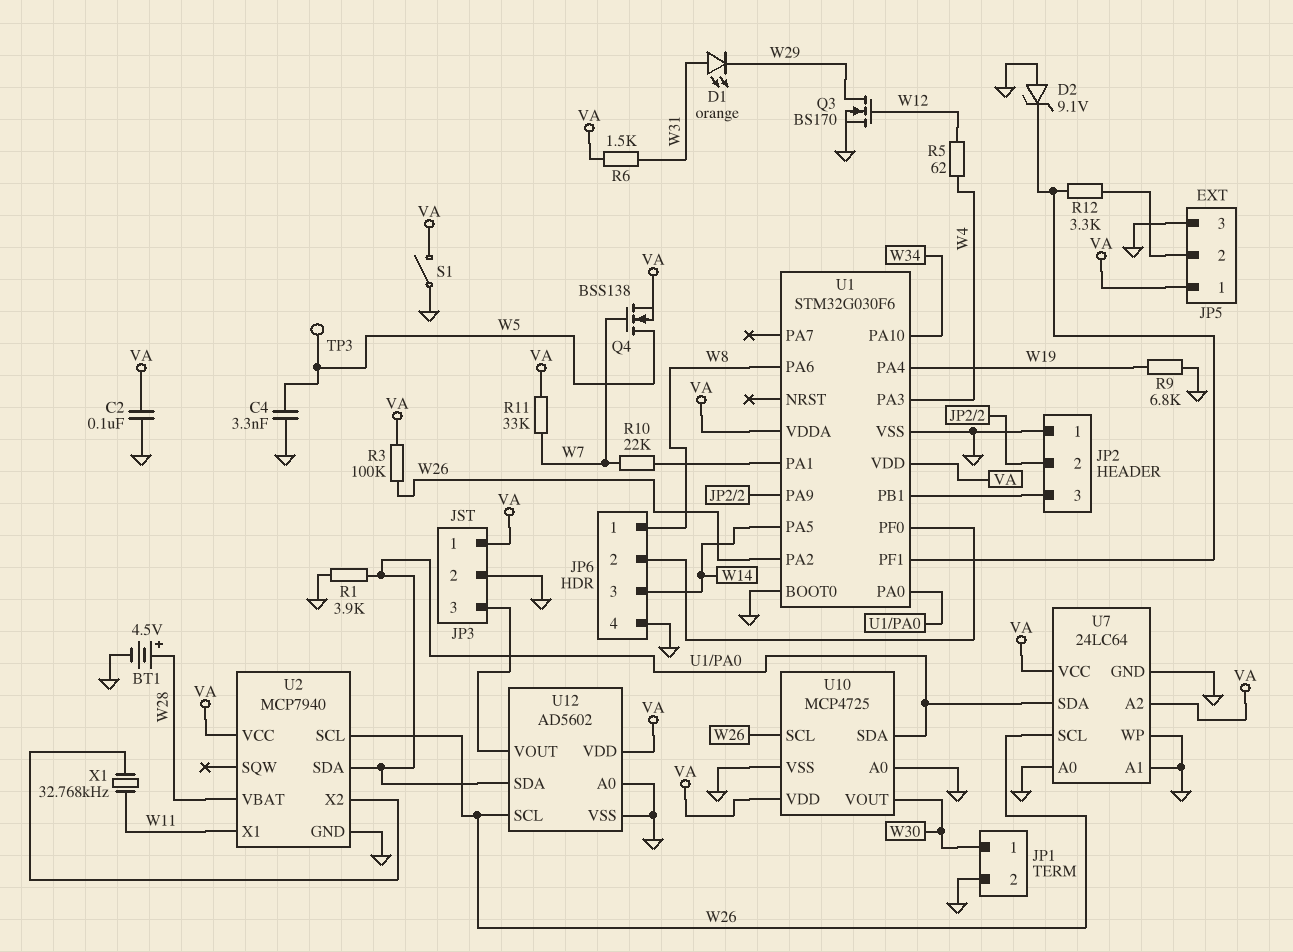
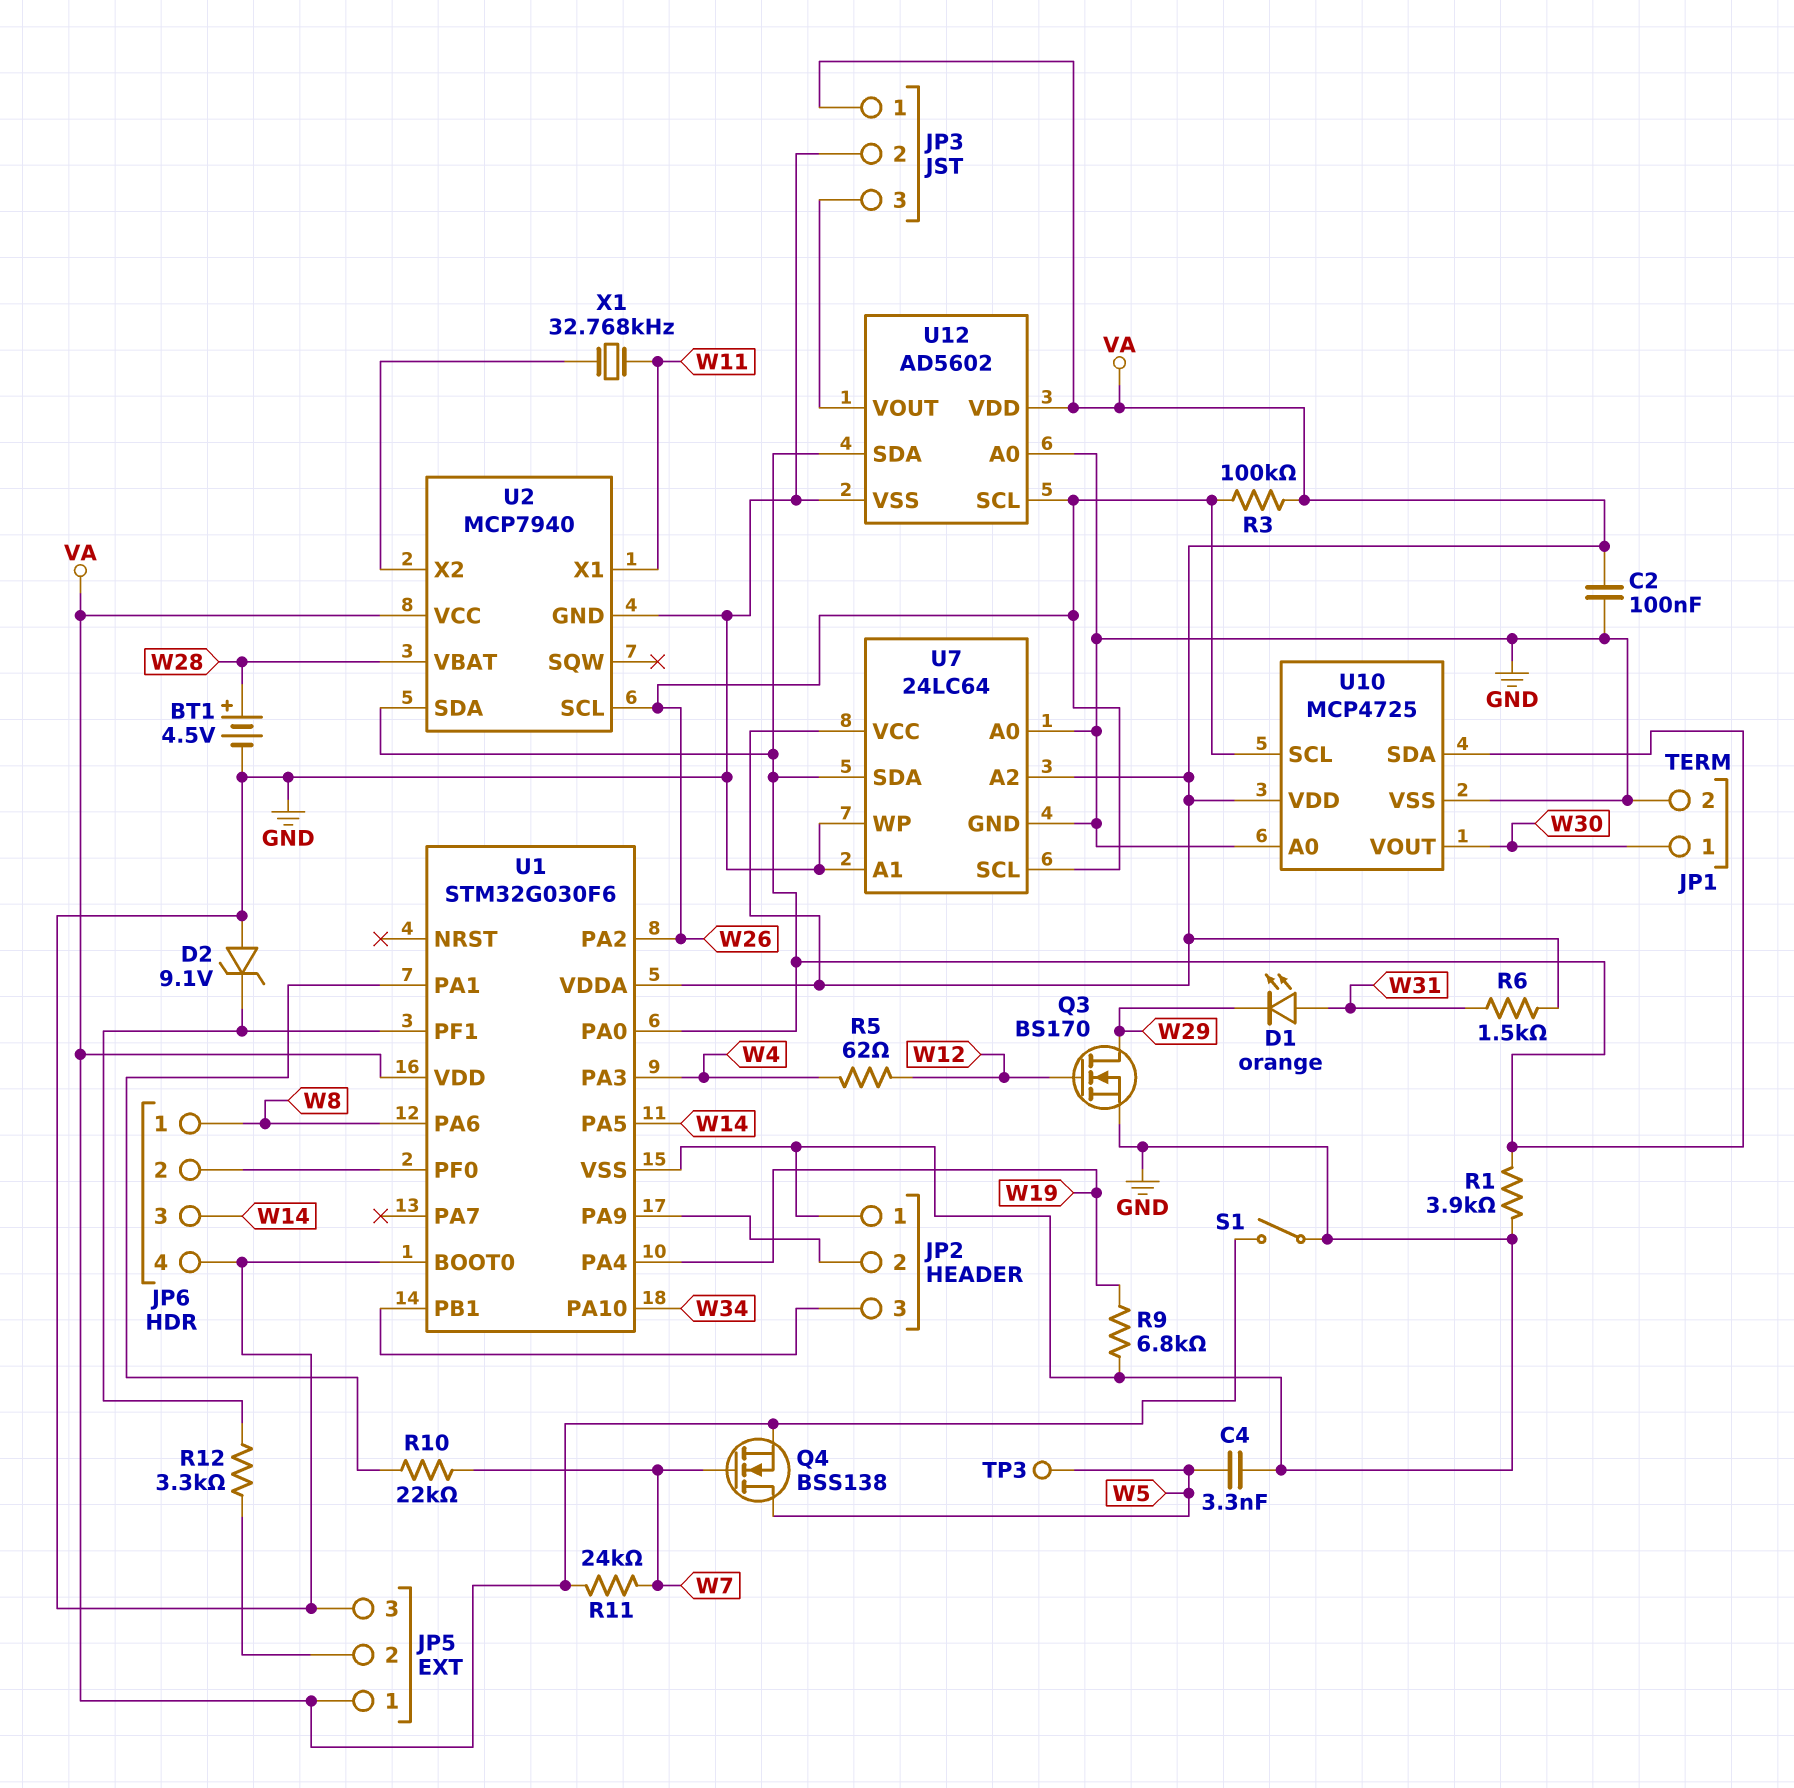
R11: 33k (VA, W7) -> 24k (VA, W7)

